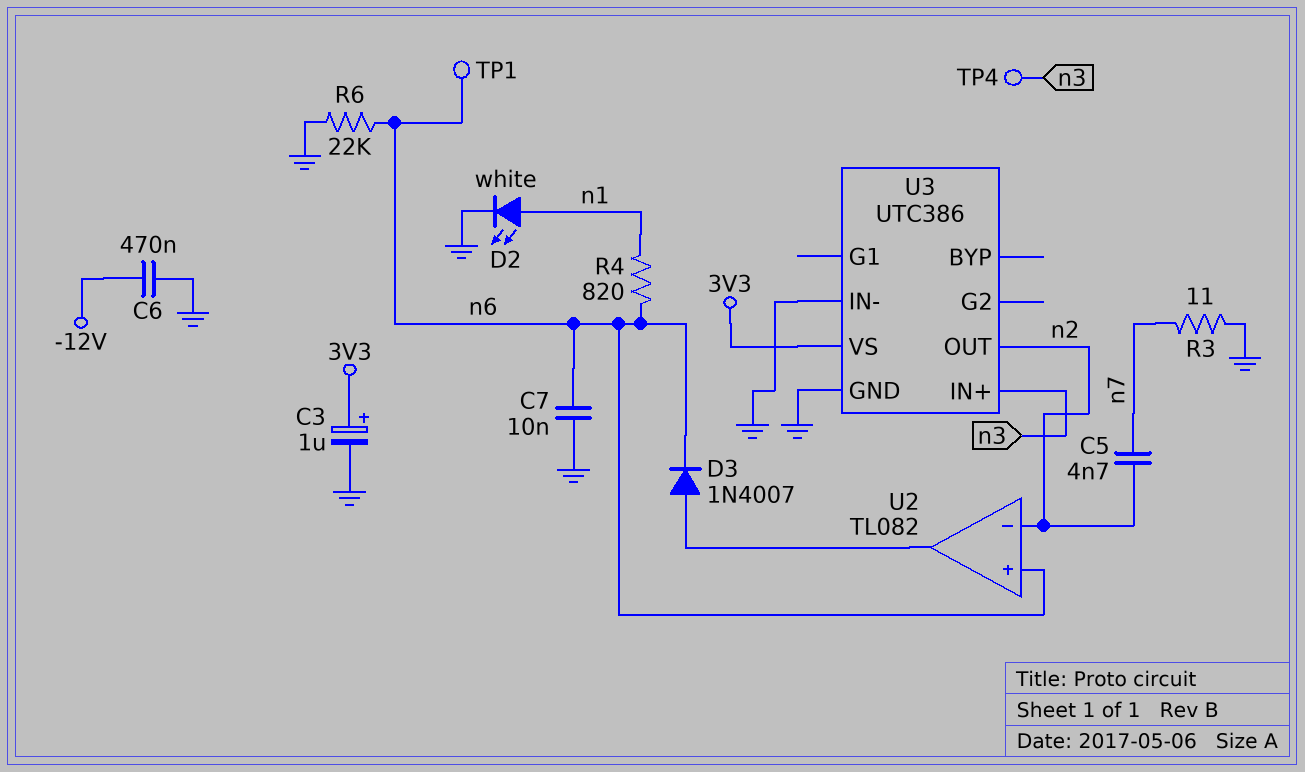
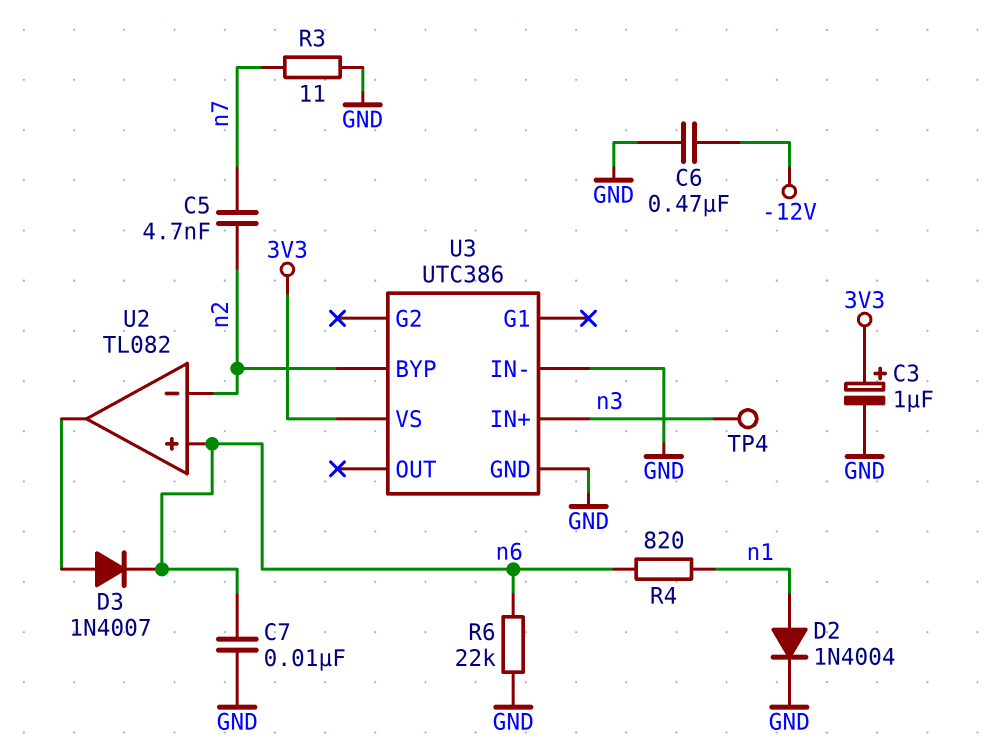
D2: LED white (A n1, K GND) -> diode 1N4004 (A n1, K GND)
TP1: test point (n6) -> none
U3 pin BYP: none -> n2
U3 pin OUT: n2 -> none

